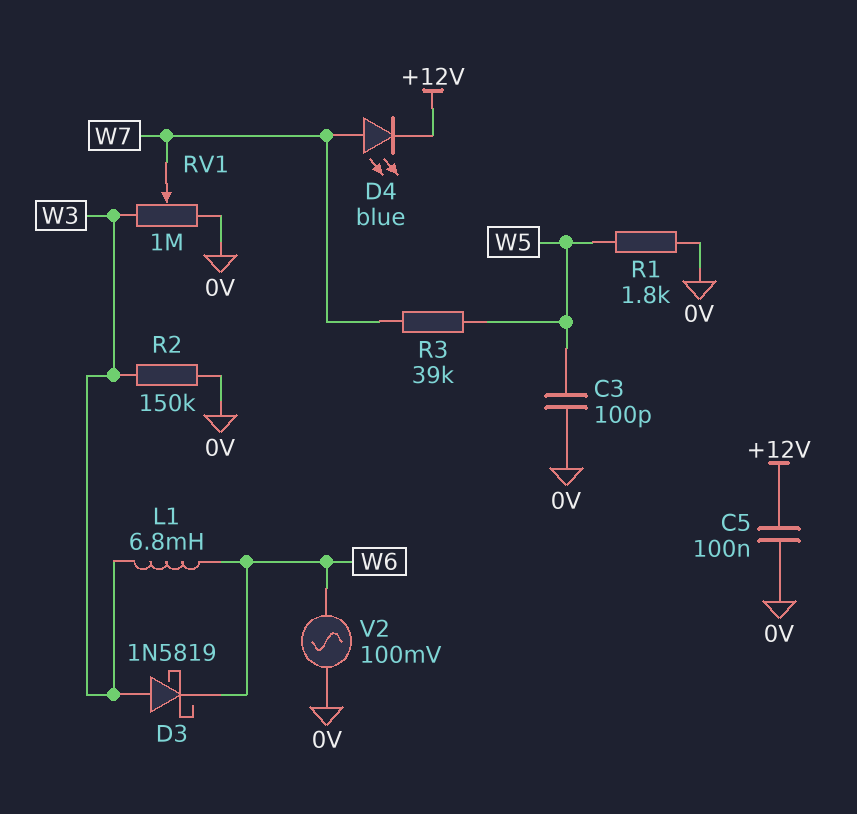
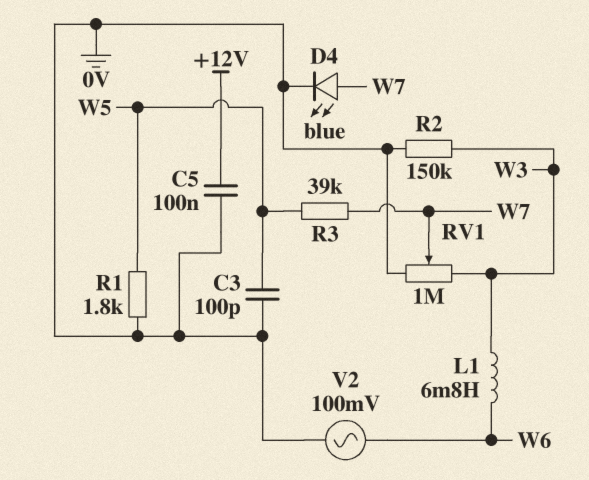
D3: schottky 1N5819 (A W3, K W6) -> none
D4: LED blue (A W7, K +12V) -> LED blue (A W7, K 0V)

